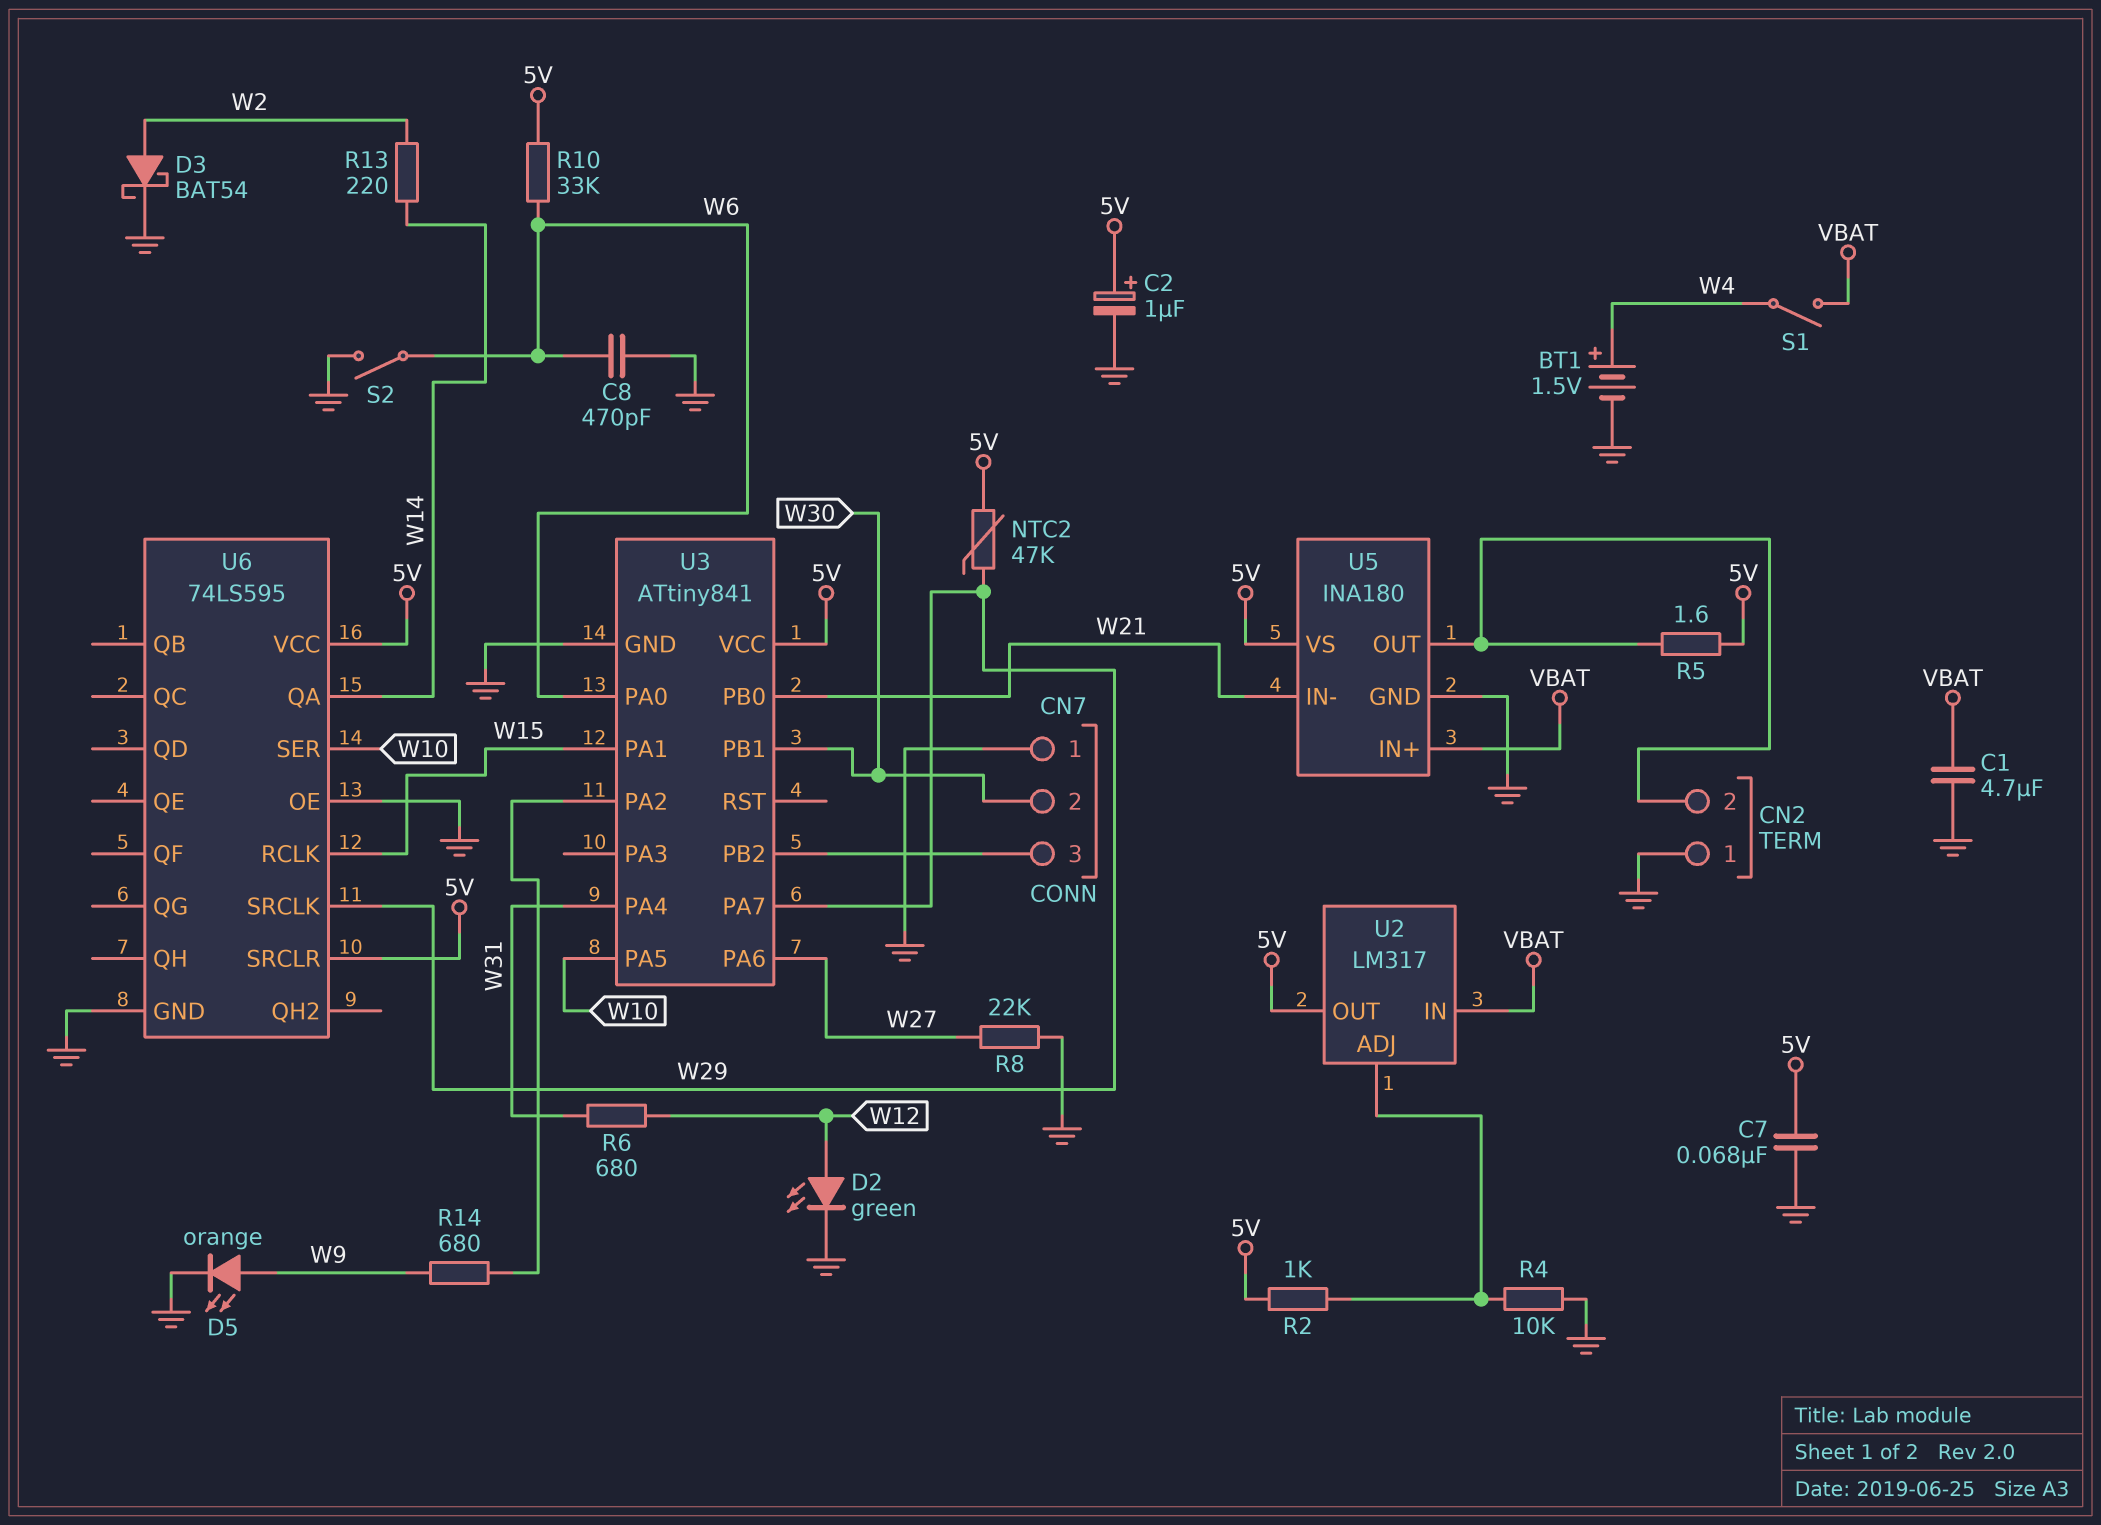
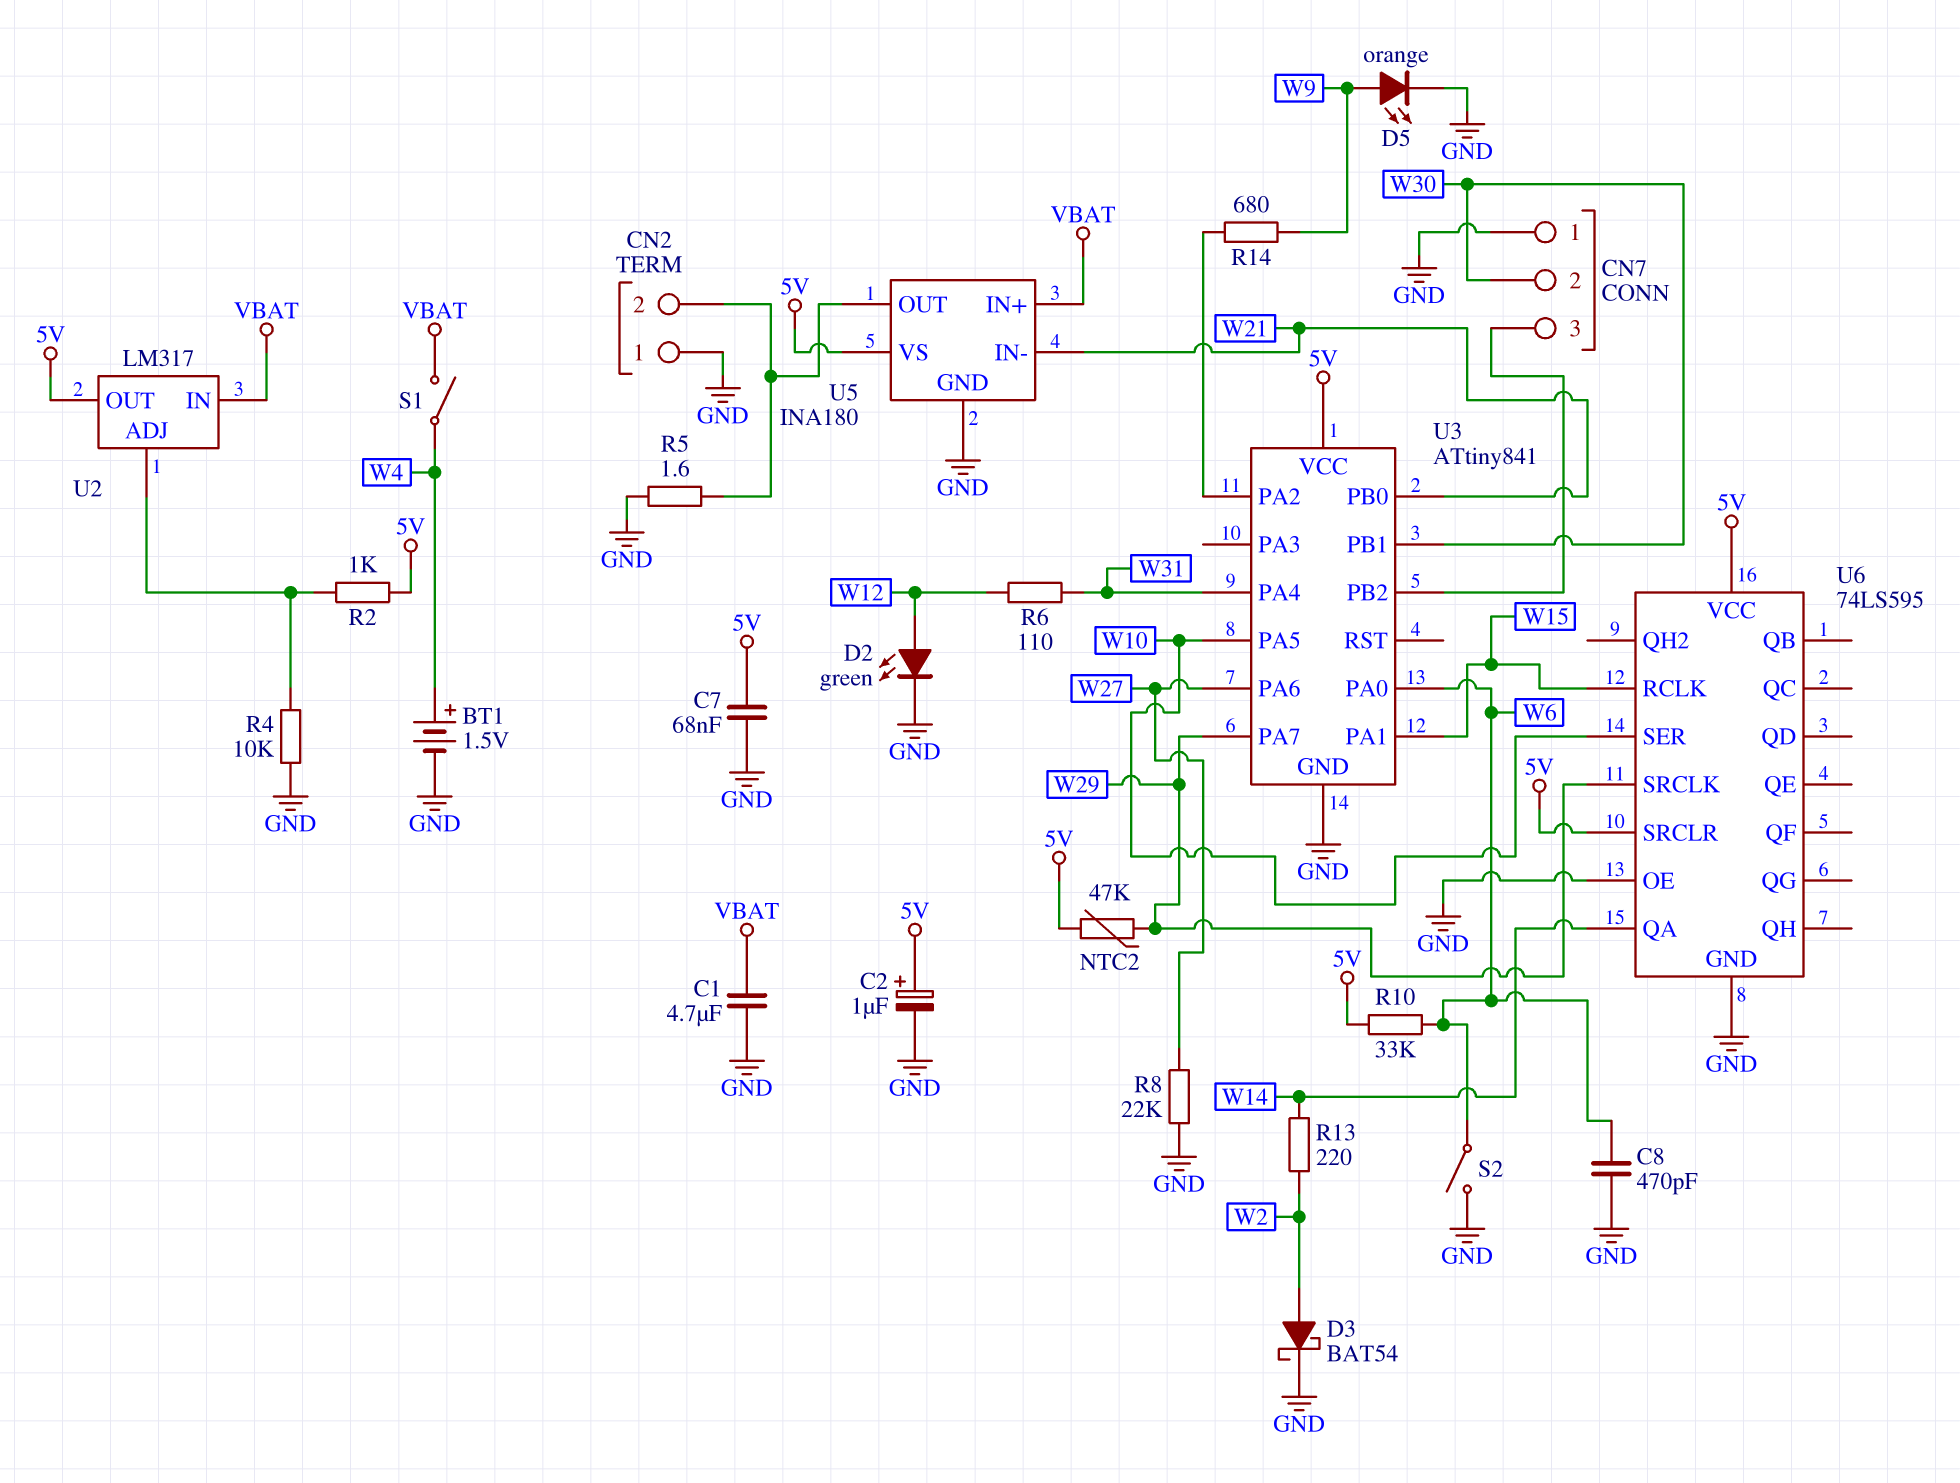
R5: 1.6 (5V, CN2/2) -> 1.6 (CN2/2, GND)
R6: 680 (W12, W31) -> 110 (W12, W31)

